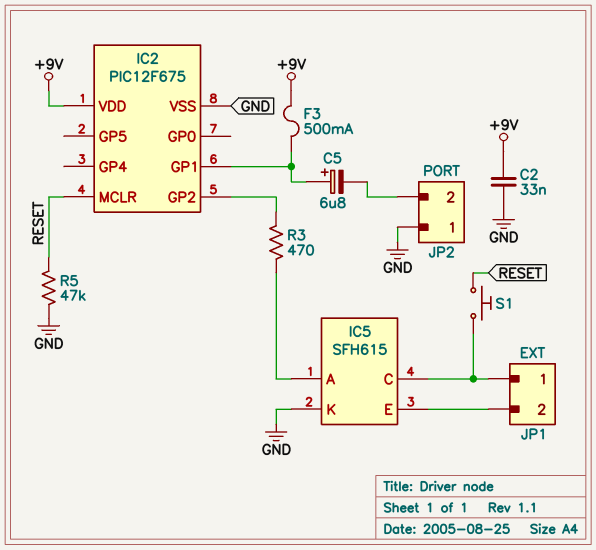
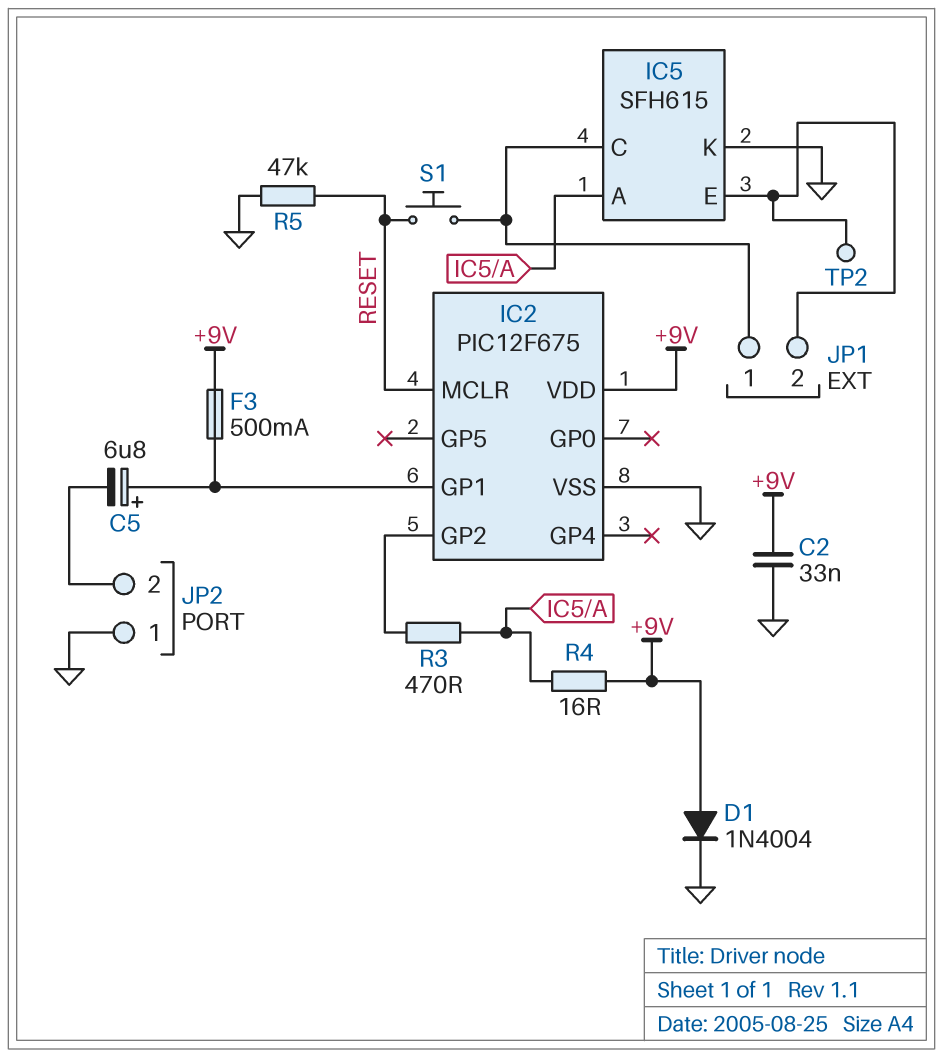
D1: none -> diode 1N4004 (A +9V, K GND)
R4: none -> 16 (+9V, IC5/A)
TP2: none -> test point (IC5/E)

